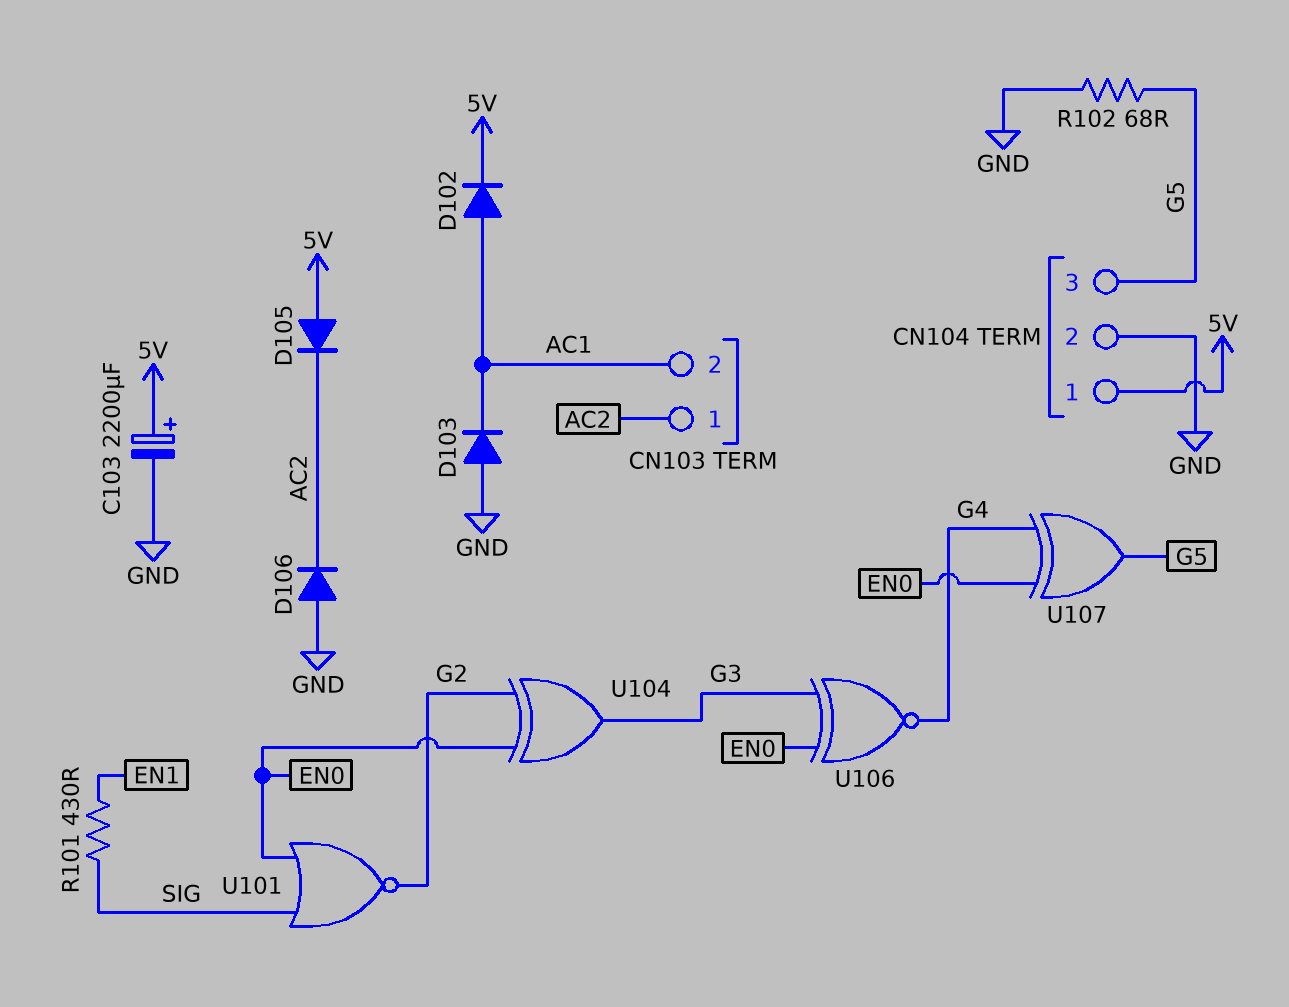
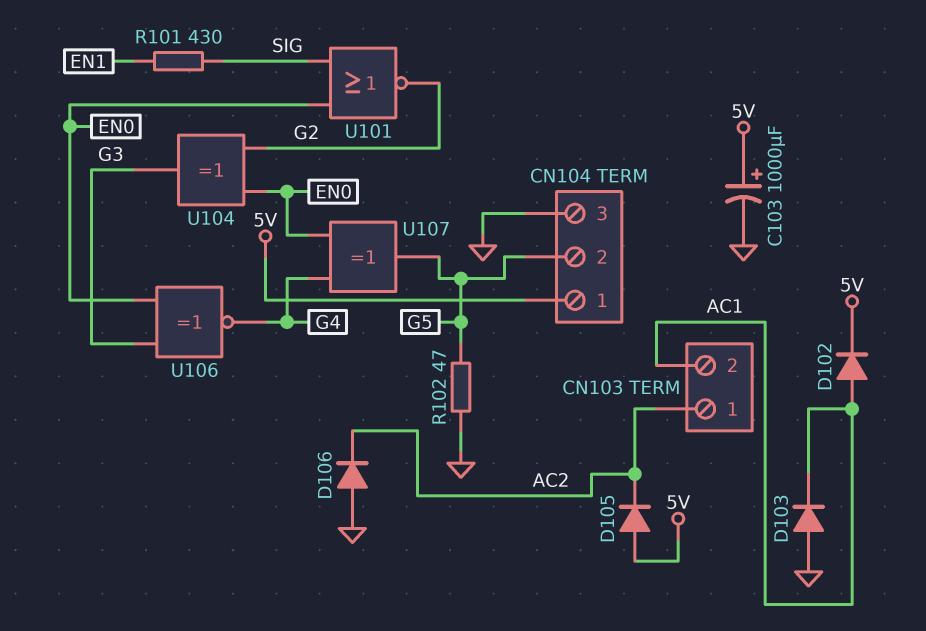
C103: 2200uF (plus 5V, minus GND) -> 1000uF (plus 5V, minus GND)
CN104 pin 2: GND -> G5
CN104 pin 3: G5 -> GND
R102: 68 (G5, GND) -> 47 (G5, GND)

